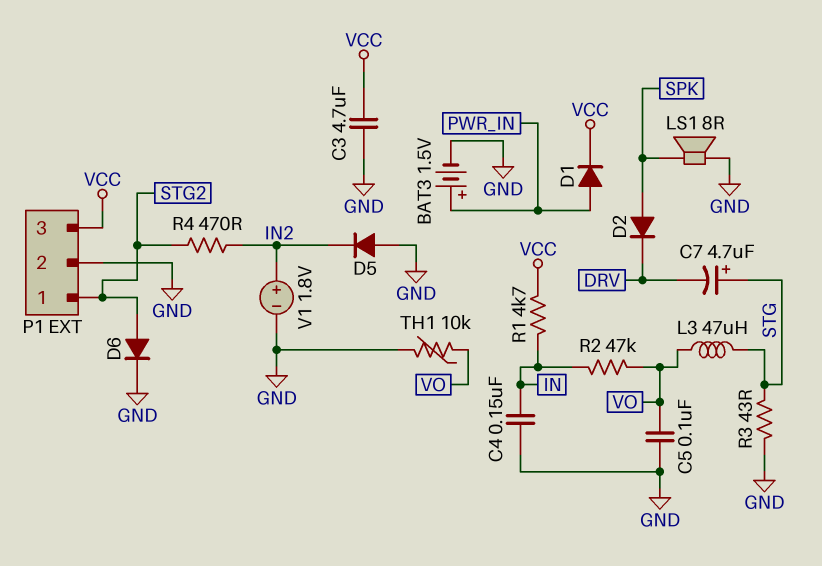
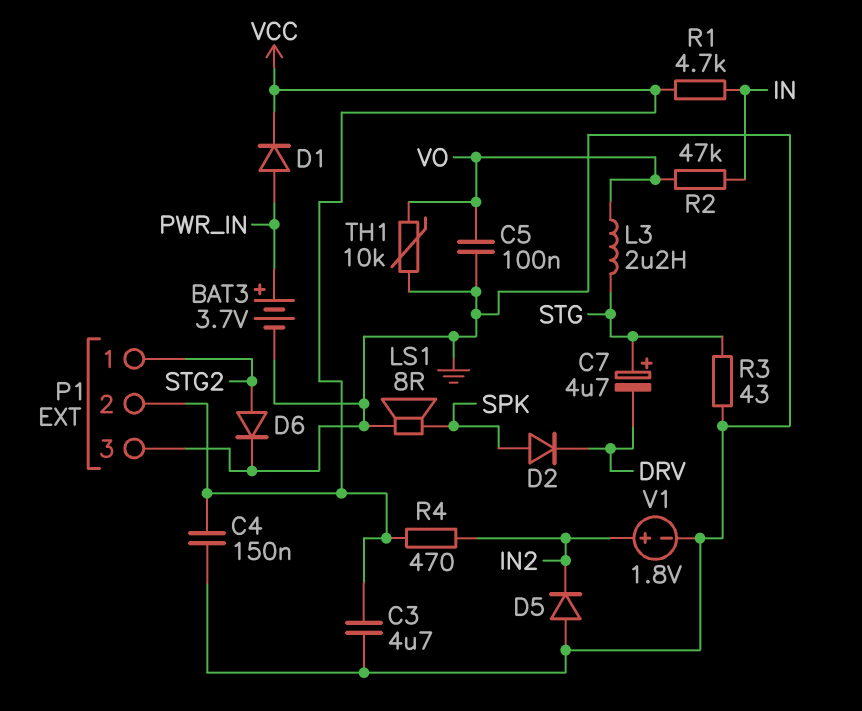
BAT3: 1.5V (plus PWR_IN, minus GND) -> 3.7V (plus PWR_IN, minus GND)
C4: 150nF (GND, IN) -> 150nF (GND, VCC)
L3: 47uH (STG, VO) -> 2.2uH (STG, VO)
P1 pin 2: GND -> VCC
P1 pin 3: VCC -> GND
R4: 470 (IN2, STG2) -> 470 (IN2, VCC)

